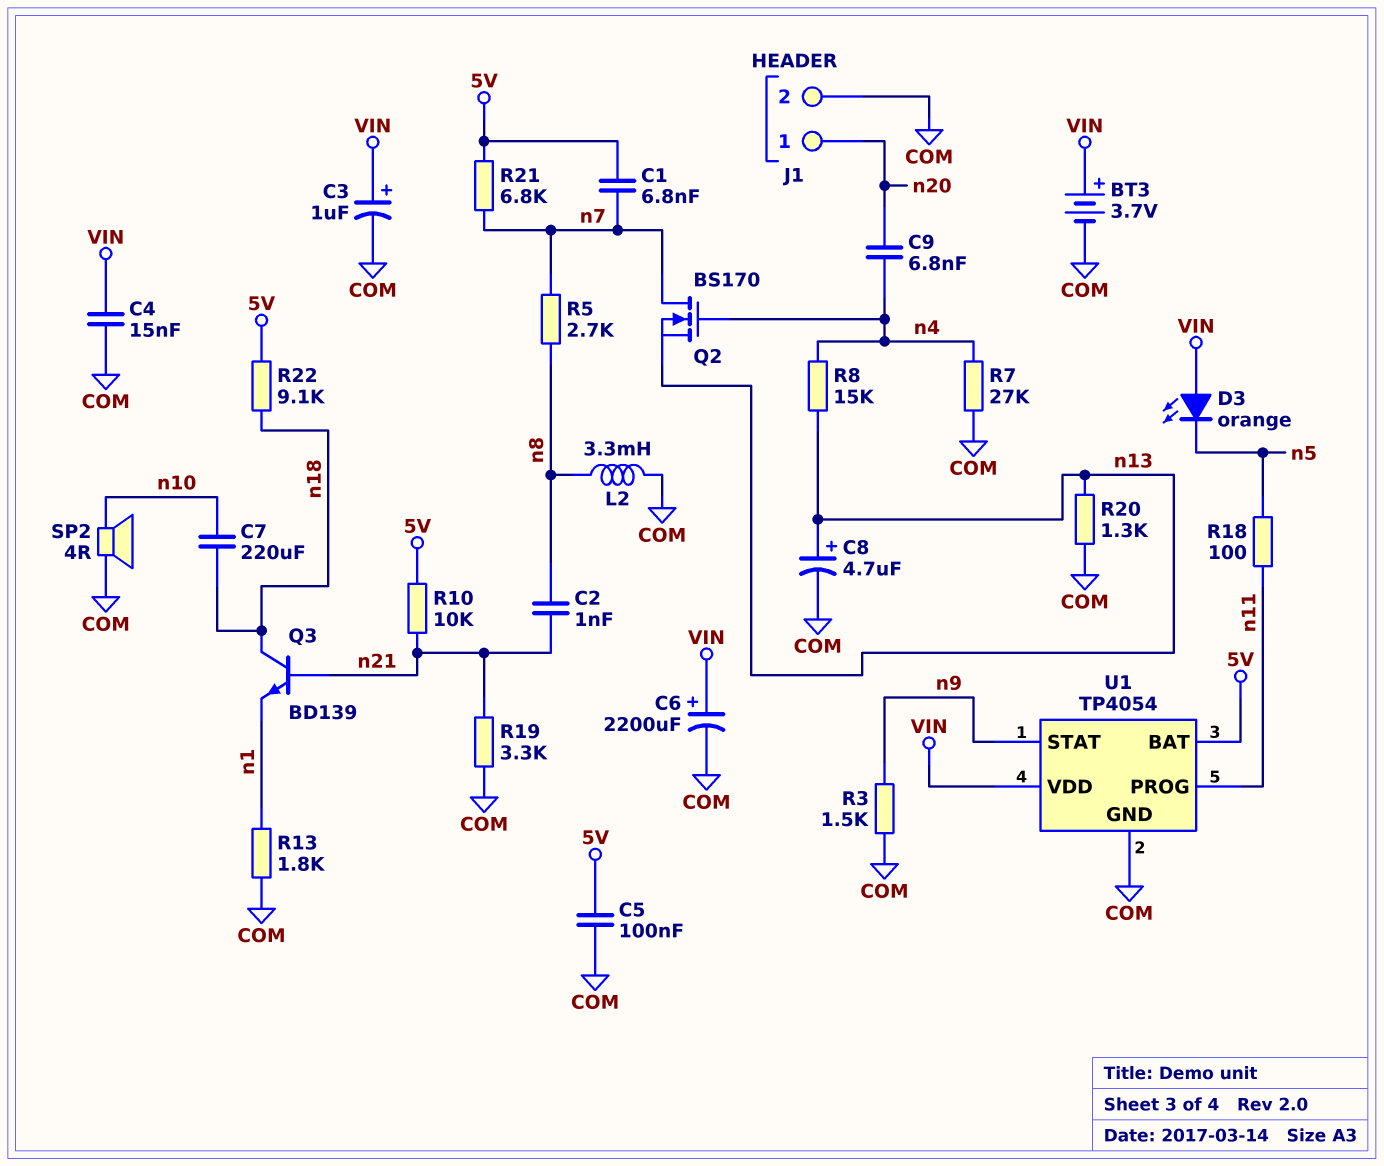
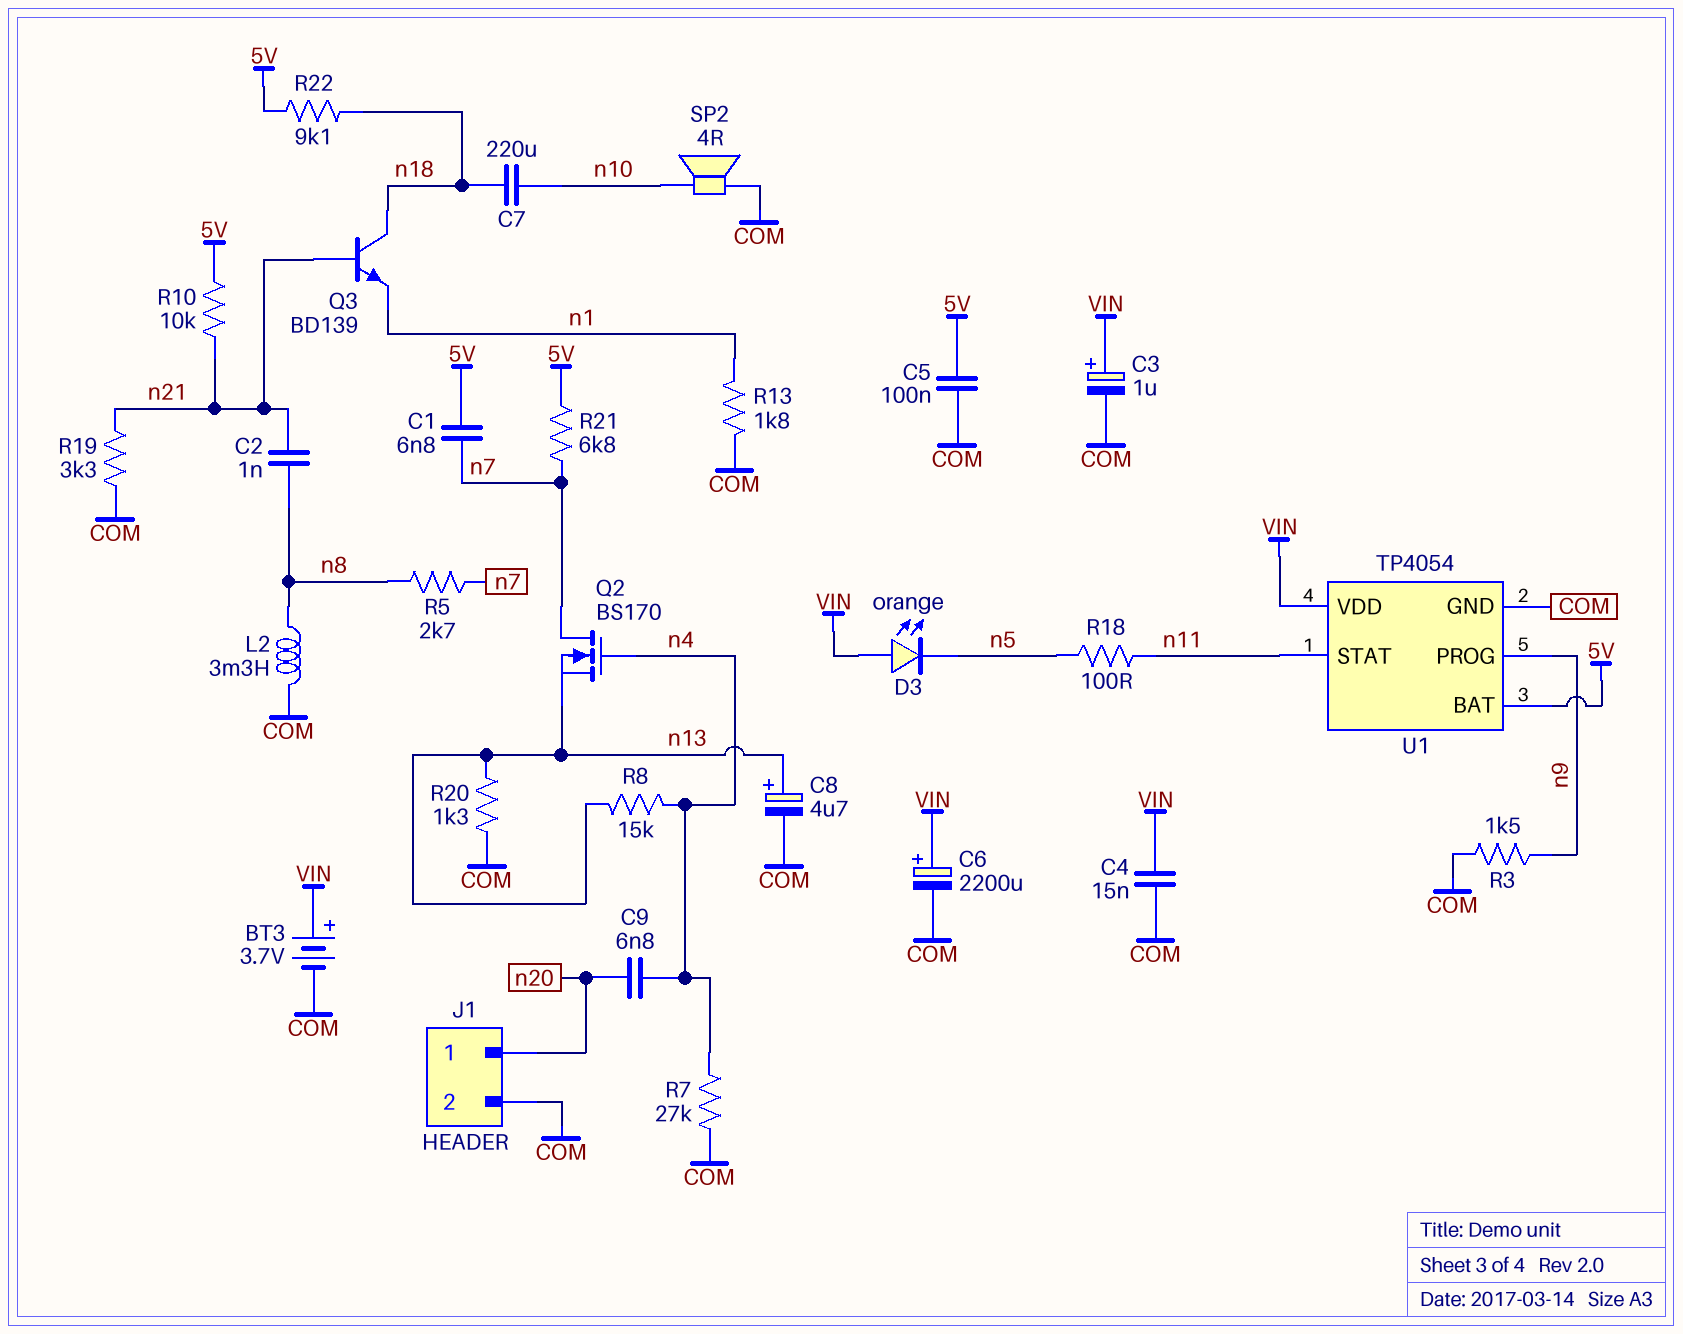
U1 pin PROG: n11 -> n9
U1 pin STAT: n9 -> n11

